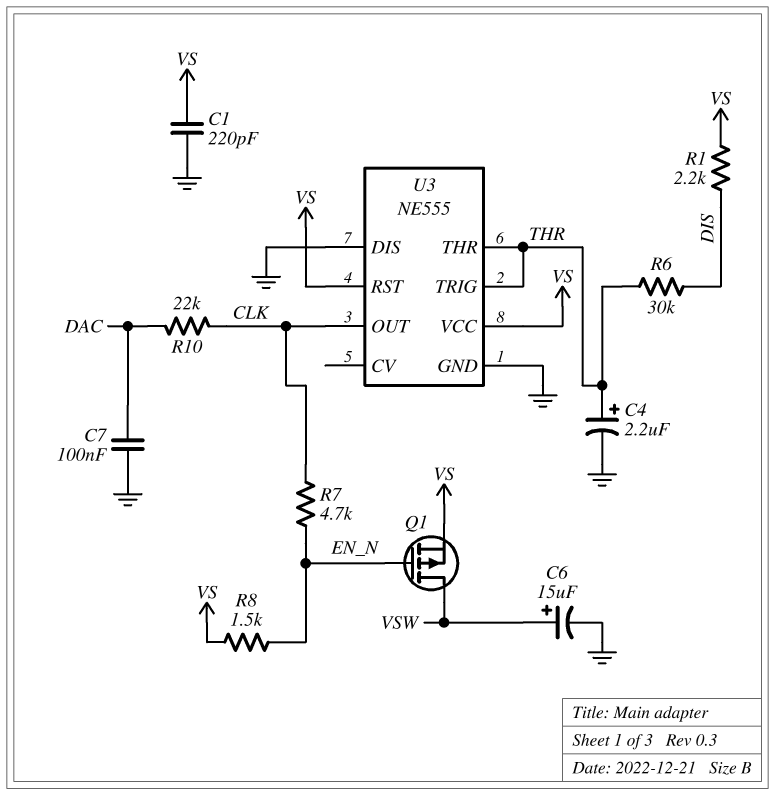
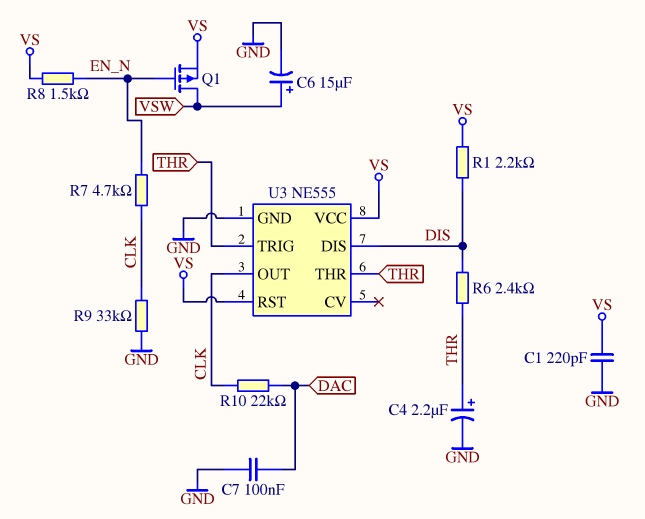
R6: 30k (DIS, THR) -> 2.4k (DIS, THR)
R9: none -> 33k (CLK, GND)
U3 pin DIS: GND -> DIS

